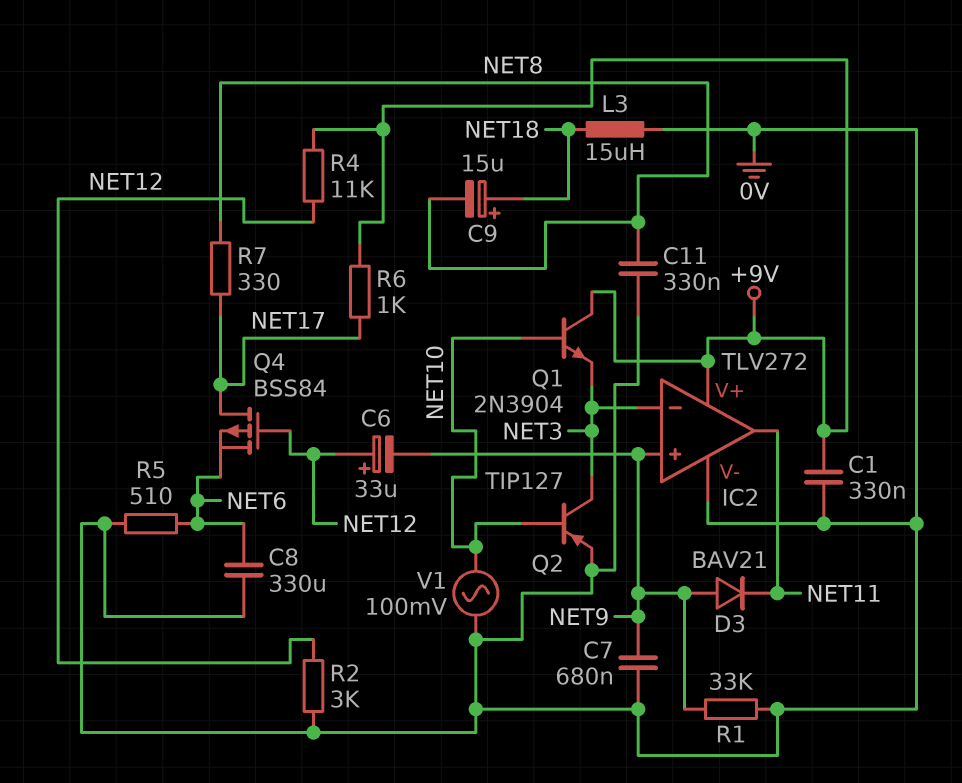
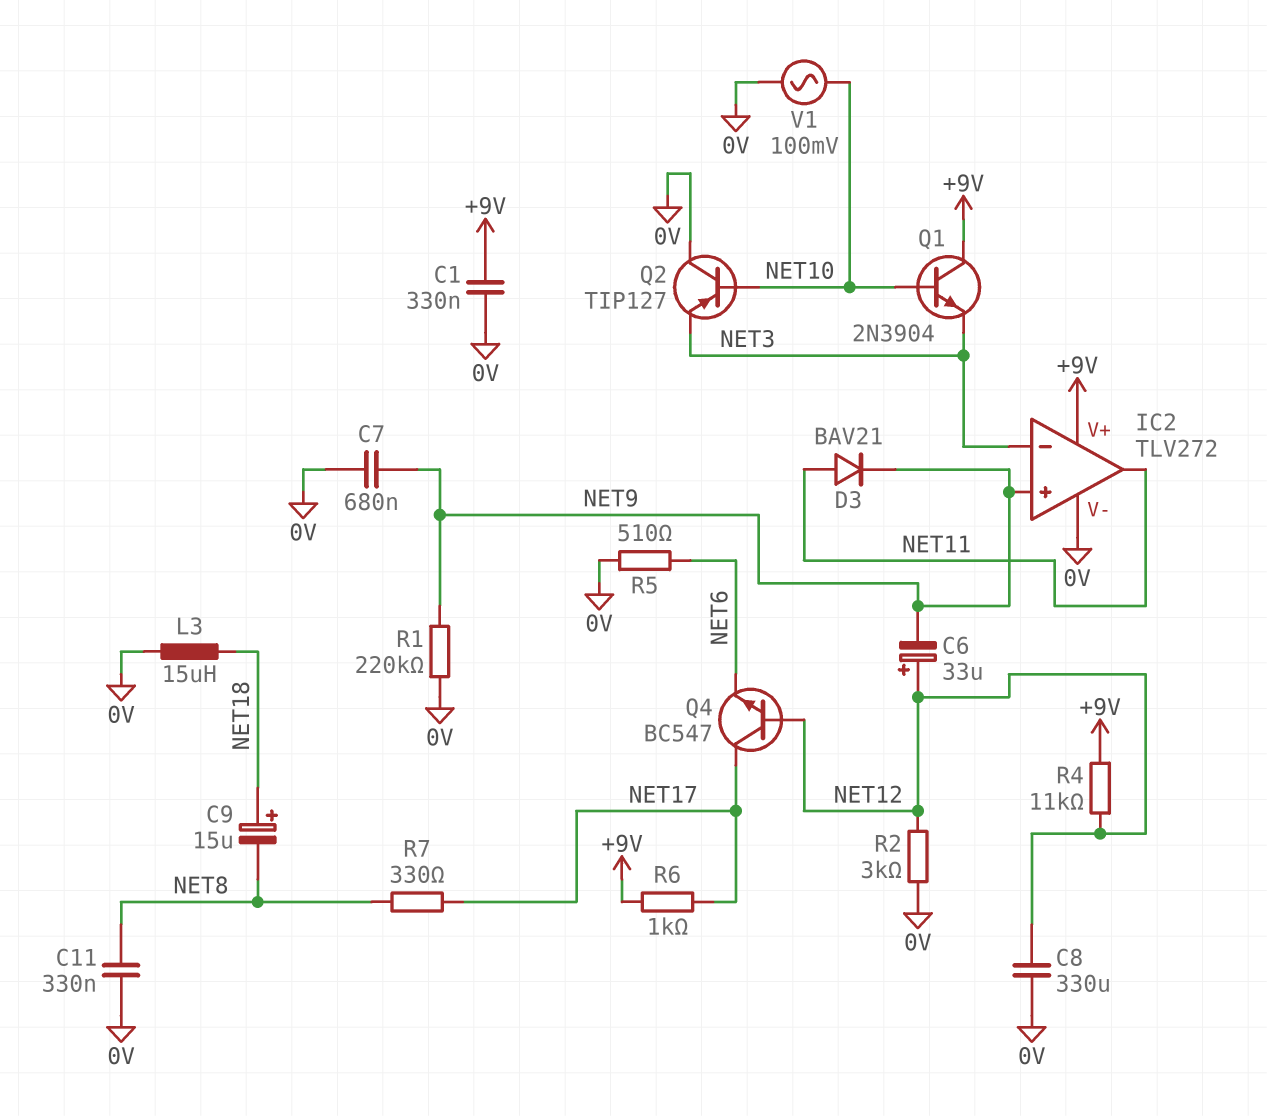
C8: 330uF (0V, NET6) -> 330uF (0V, NET12)
D3: diode BAV21 (A NET9, K NET11) -> diode BAV21 (A NET11, K NET9)
Q2: PNP TIP127 (B NET10, C NET3, E 0V) -> PNP TIP127 (B NET10, C 0V, E NET3)
Q4: PMOS BSS84 (G NET12, D NET17, S NET6) -> NPN BC547 (B NET12, C NET17, E NET6)
R1: 33k (0V, NET9) -> 220k (0V, NET9)

